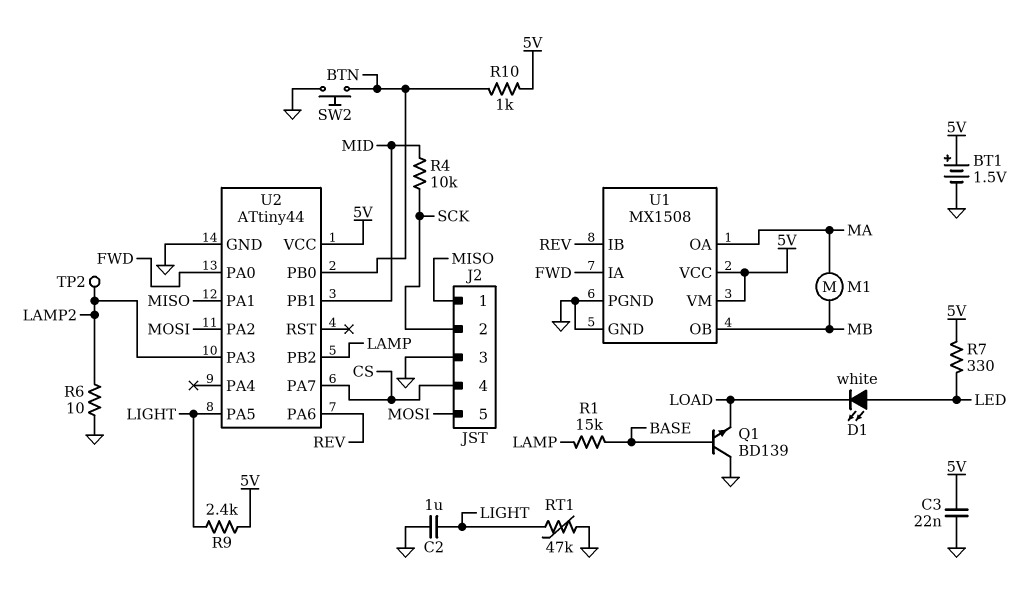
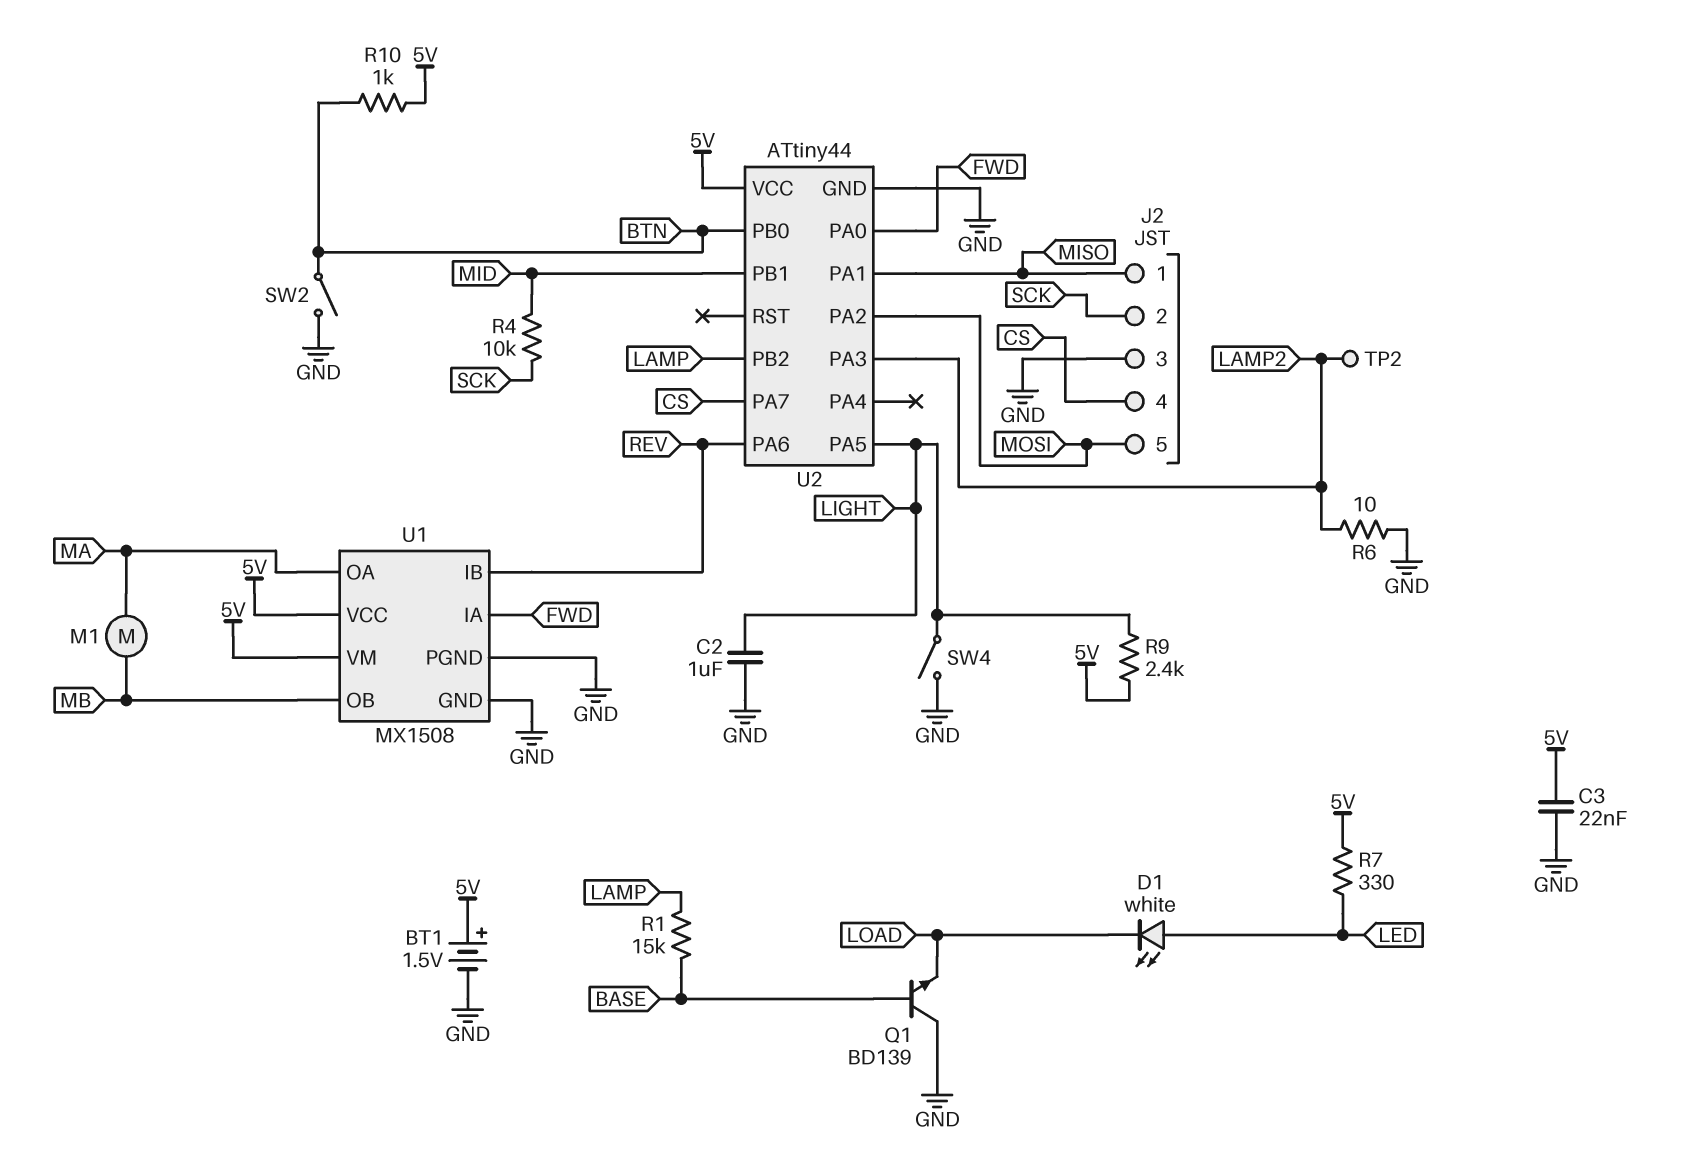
RT1: 47k (GND, LIGHT) -> none
SW2: button (BTN, GND) -> switch (BTN, GND)
SW4: none -> switch (GND, LIGHT)

